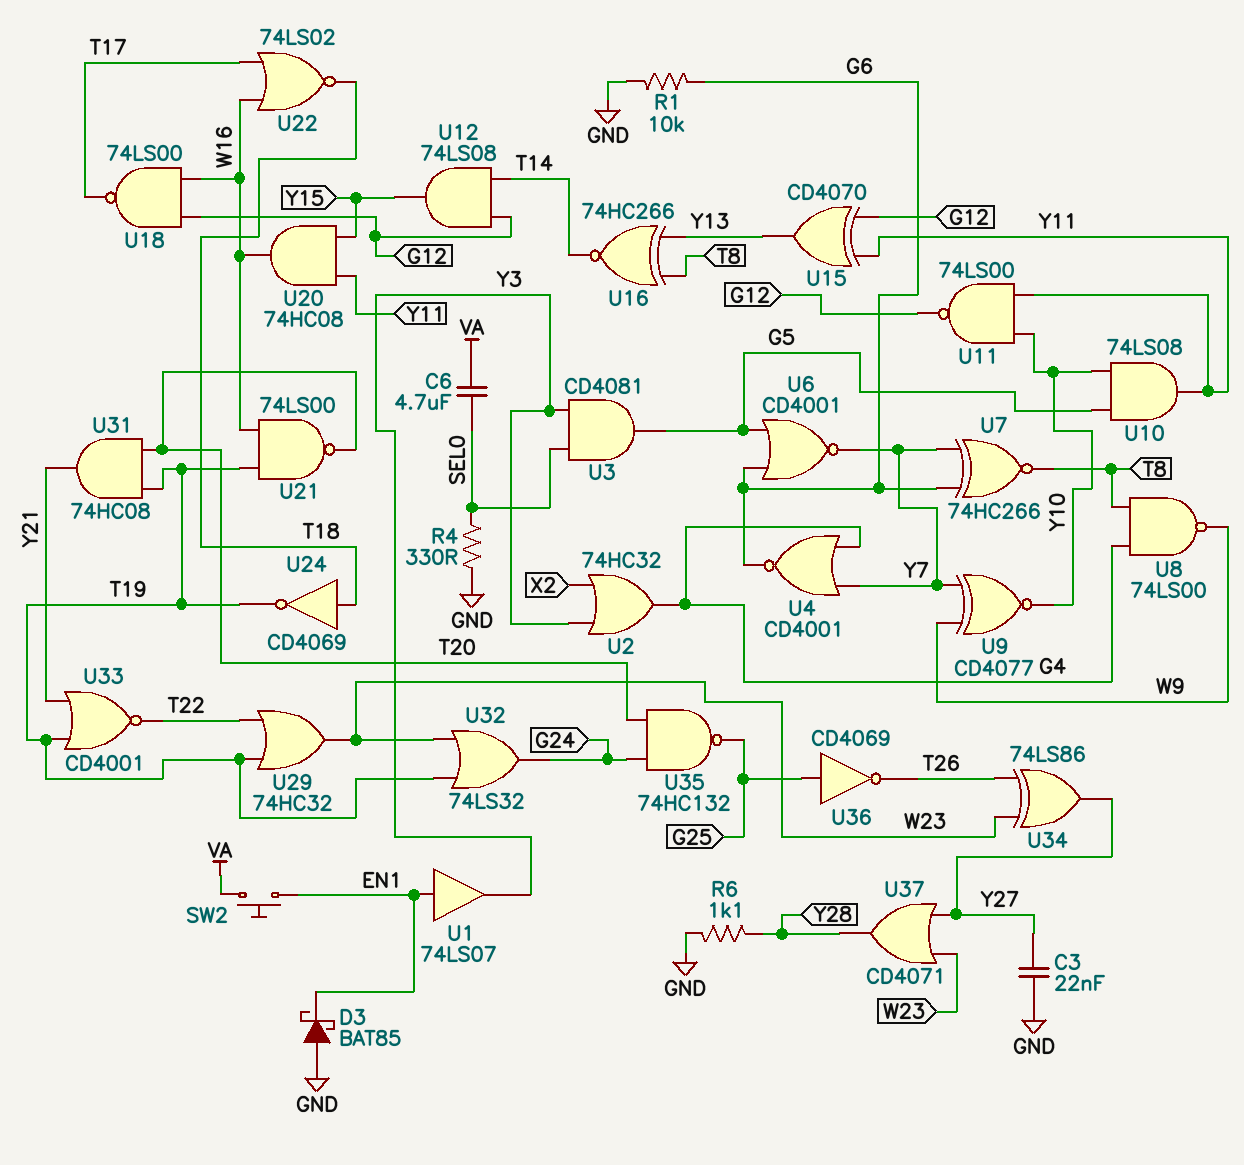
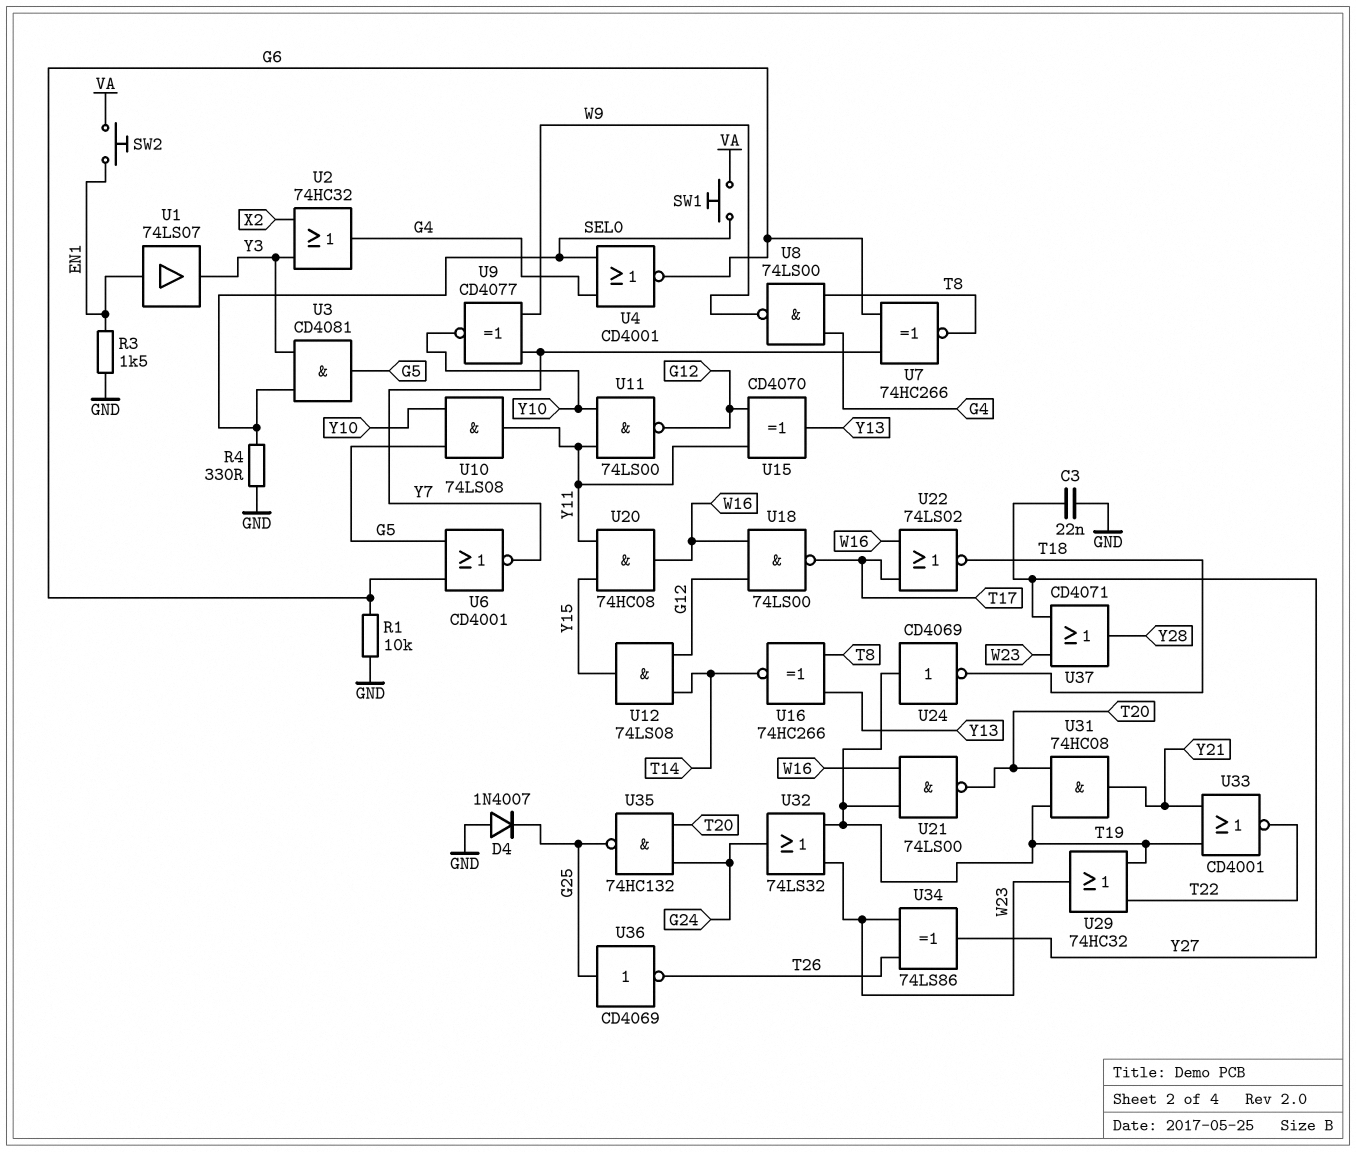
C6: 4.7uF (SEL0, VA) -> none
D3: schottky BAT85 (A GND, K EN1) -> none
D4: none -> diode 1N4007 (A GND, K G25)
R3: none -> 1.5k (EN1, GND)
R6: 1.1k (GND, Y28) -> none
SW1: none -> button (SEL0, VA)
U4: NOR CD4001 (in G4, in Y7, out G6) -> NOR CD4001 (in G4, in SEL0, out G6)
U24: NOT CD4069 (in T18, out T19) -> NOT CD4069 (in T19, out T18)

